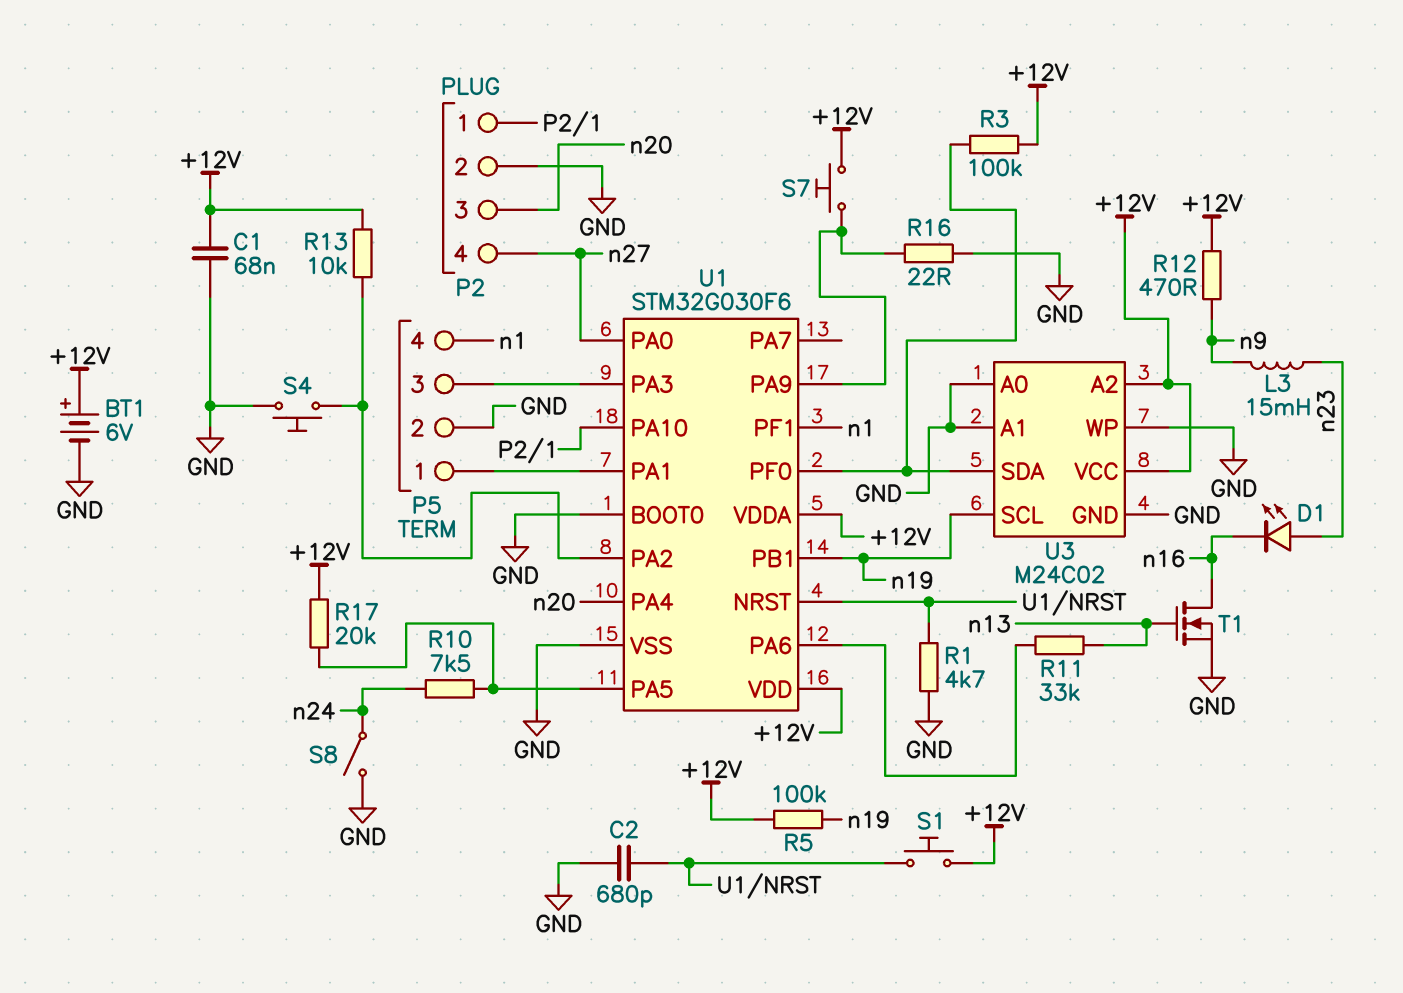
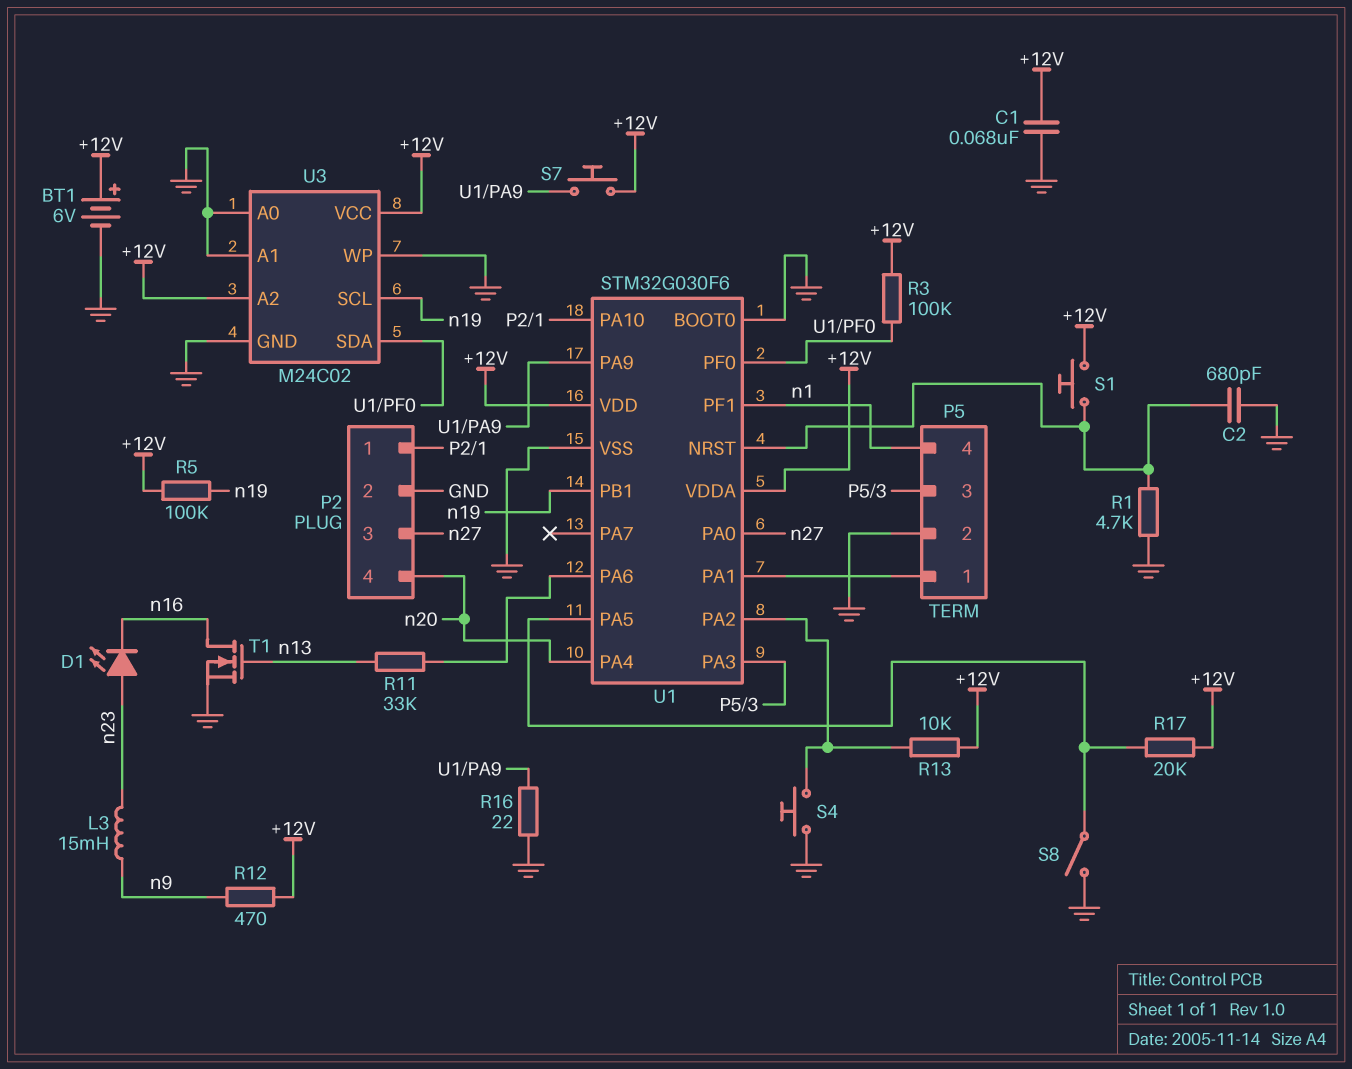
P2 pin 3: n20 -> n27
P2 pin 4: n27 -> n20
R10: 7.5k (U1/PA5, n24) -> none
S8: switch (GND, n24) -> switch (GND, U1/PA5)

